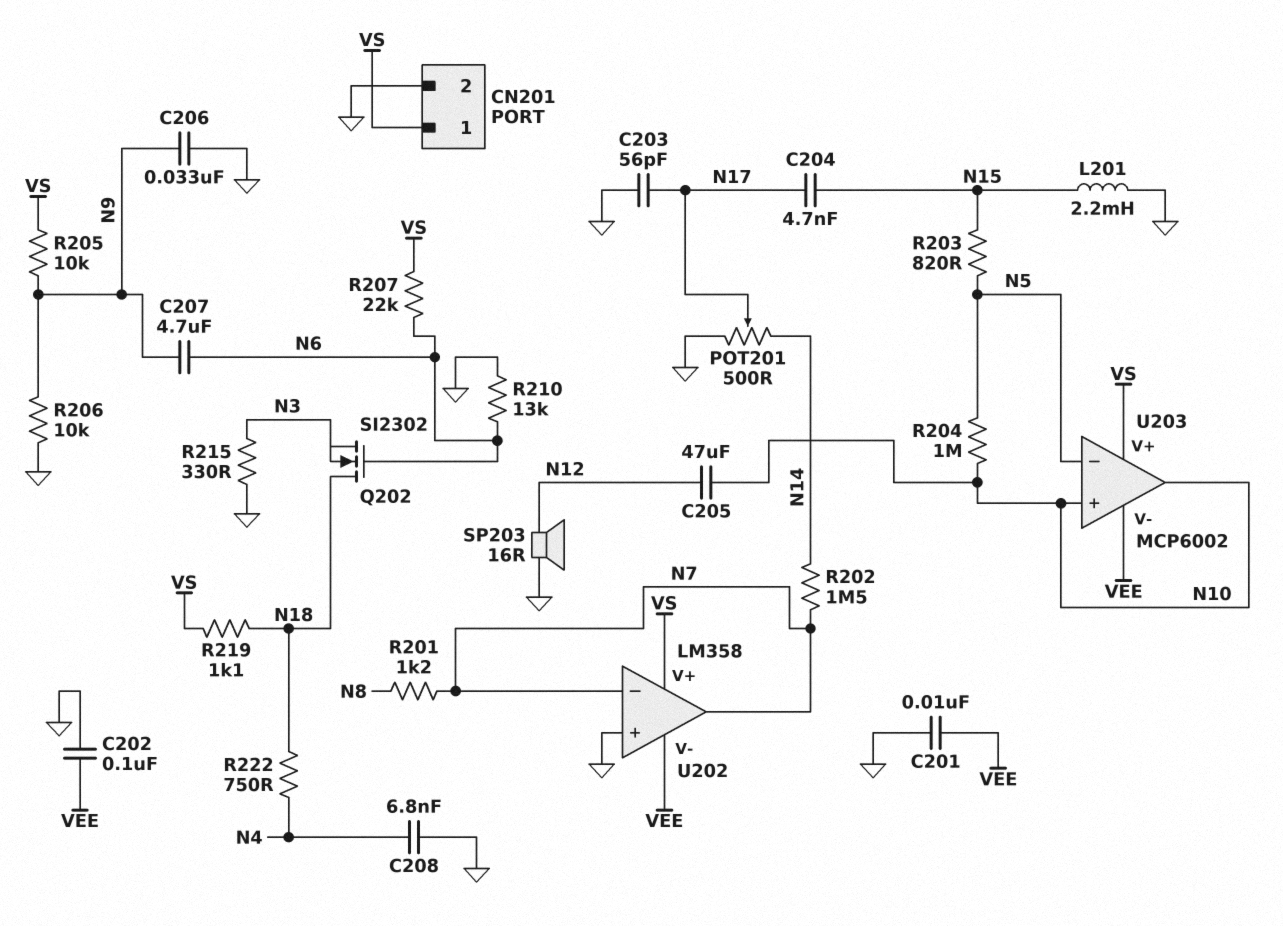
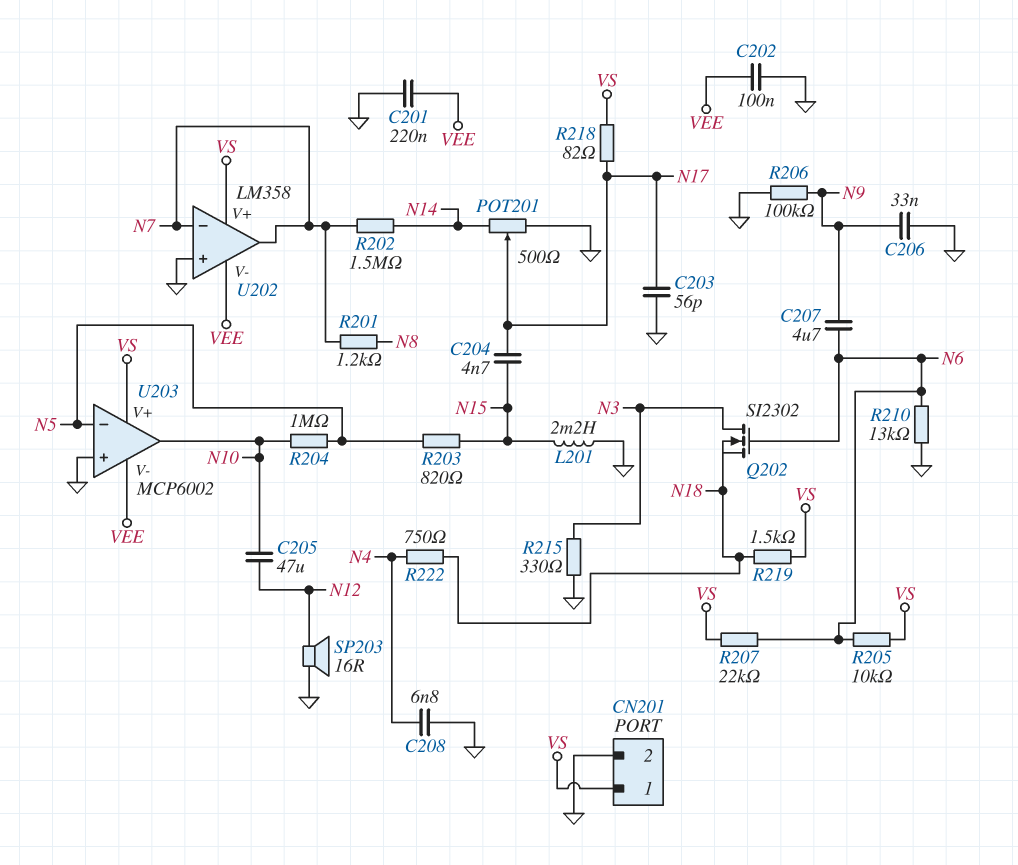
C201: 10nF (GND, VEE) -> 220nF (GND, VEE)
Q202: NMOS SI2302 (G N6, D N18, S N3) -> NMOS SI2302 (G N6, D N3, S N18)
R205: 10k (N9, VS) -> 10k (N6, VS)
R206: 10k (GND, N9) -> 100k (GND, N9)
R218: none -> 82 (N17, VS)
R219: 1.1k (N18, VS) -> 1.5k (N18, VS)
U203 pin in+: N10 -> GND

